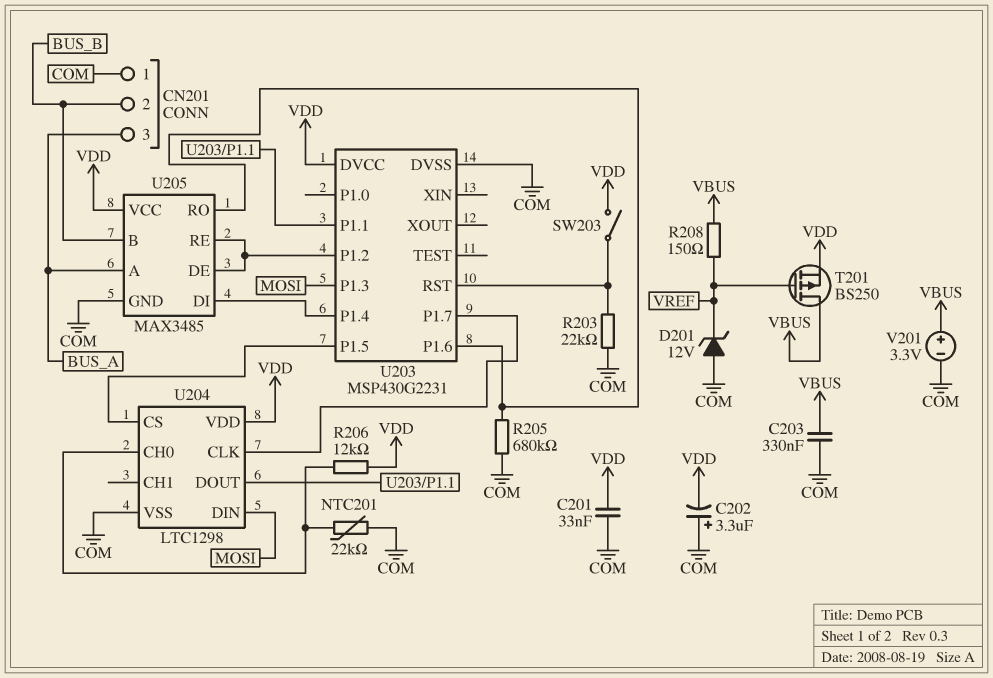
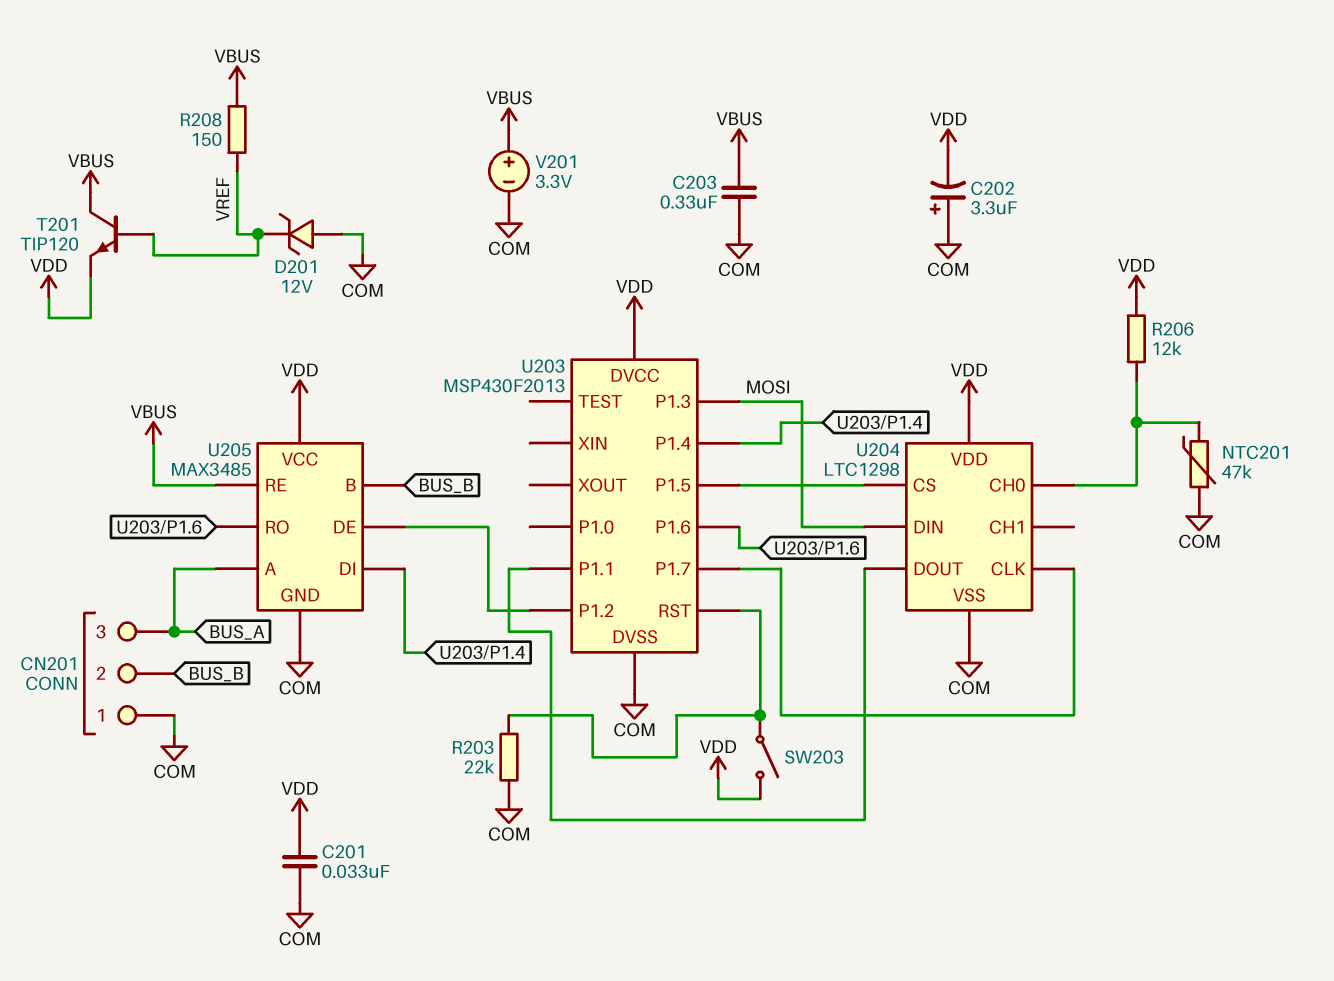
NTC201: 22k (COM, U204/CH0) -> 47k (COM, U204/CH0)
R205: 680k (COM, U203/P1.6) -> none
T201: PMOS BS250 (G VREF, D VBUS, S VDD) -> NPN TIP120 (B VREF, C VBUS, E VDD)
U203: MSP430G2231 -> MSP430F2013
U205 pin RE: U203/P1.2 -> VBUS

